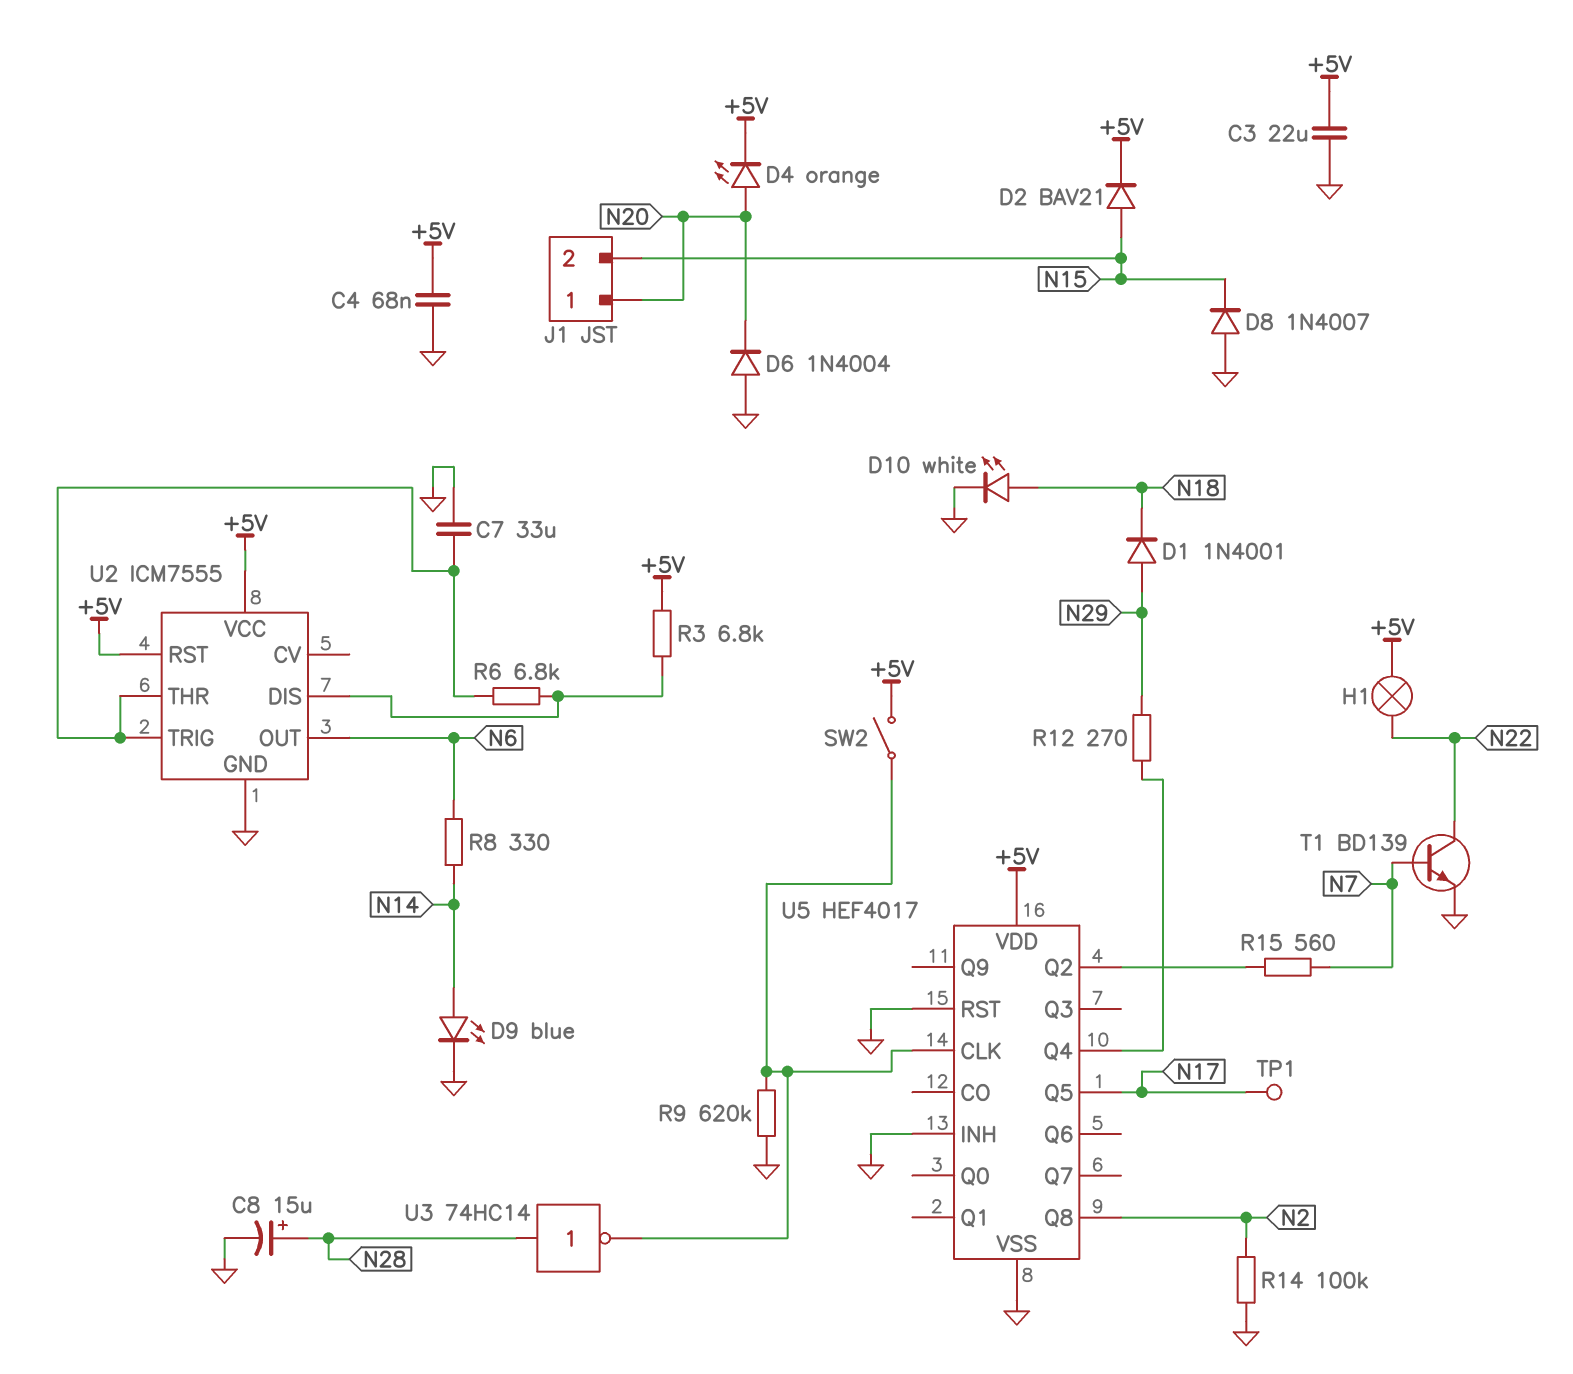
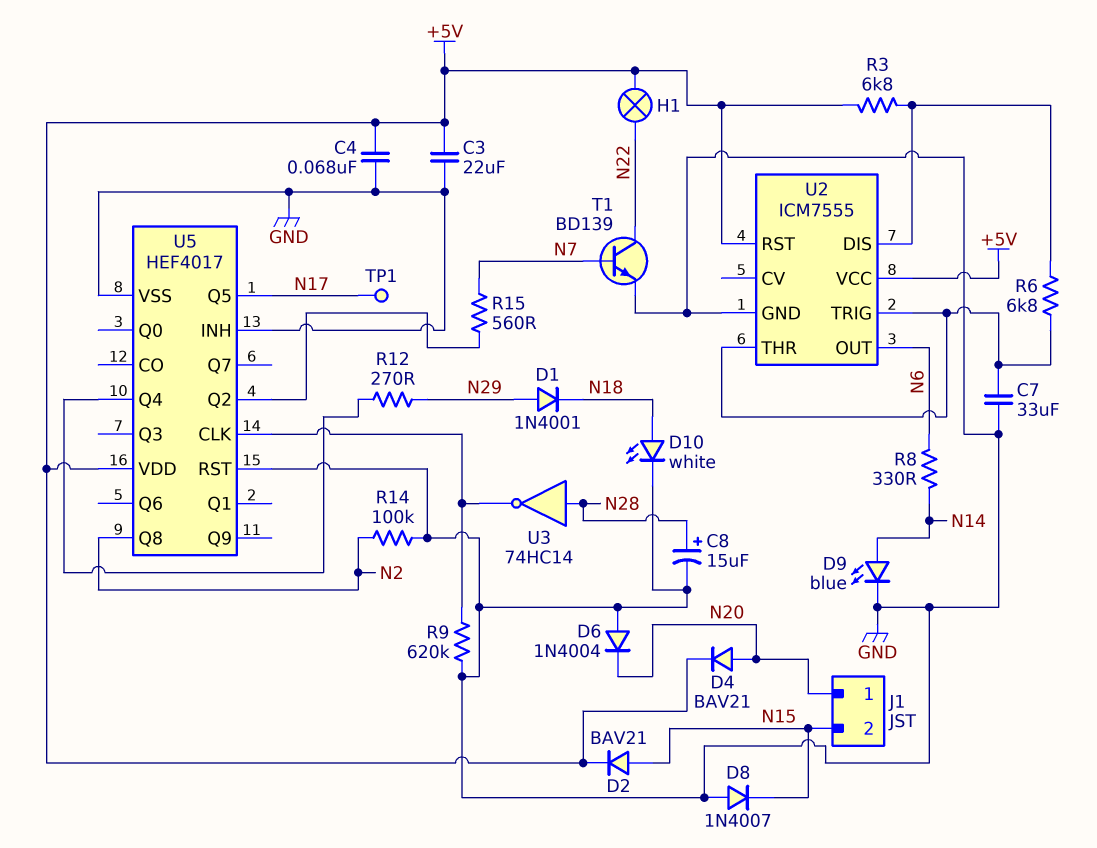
D4: LED orange (A N20, K +5V) -> diode BAV21 (A N20, K +5V)
SW2: switch (+5V, U5/CLK) -> none

